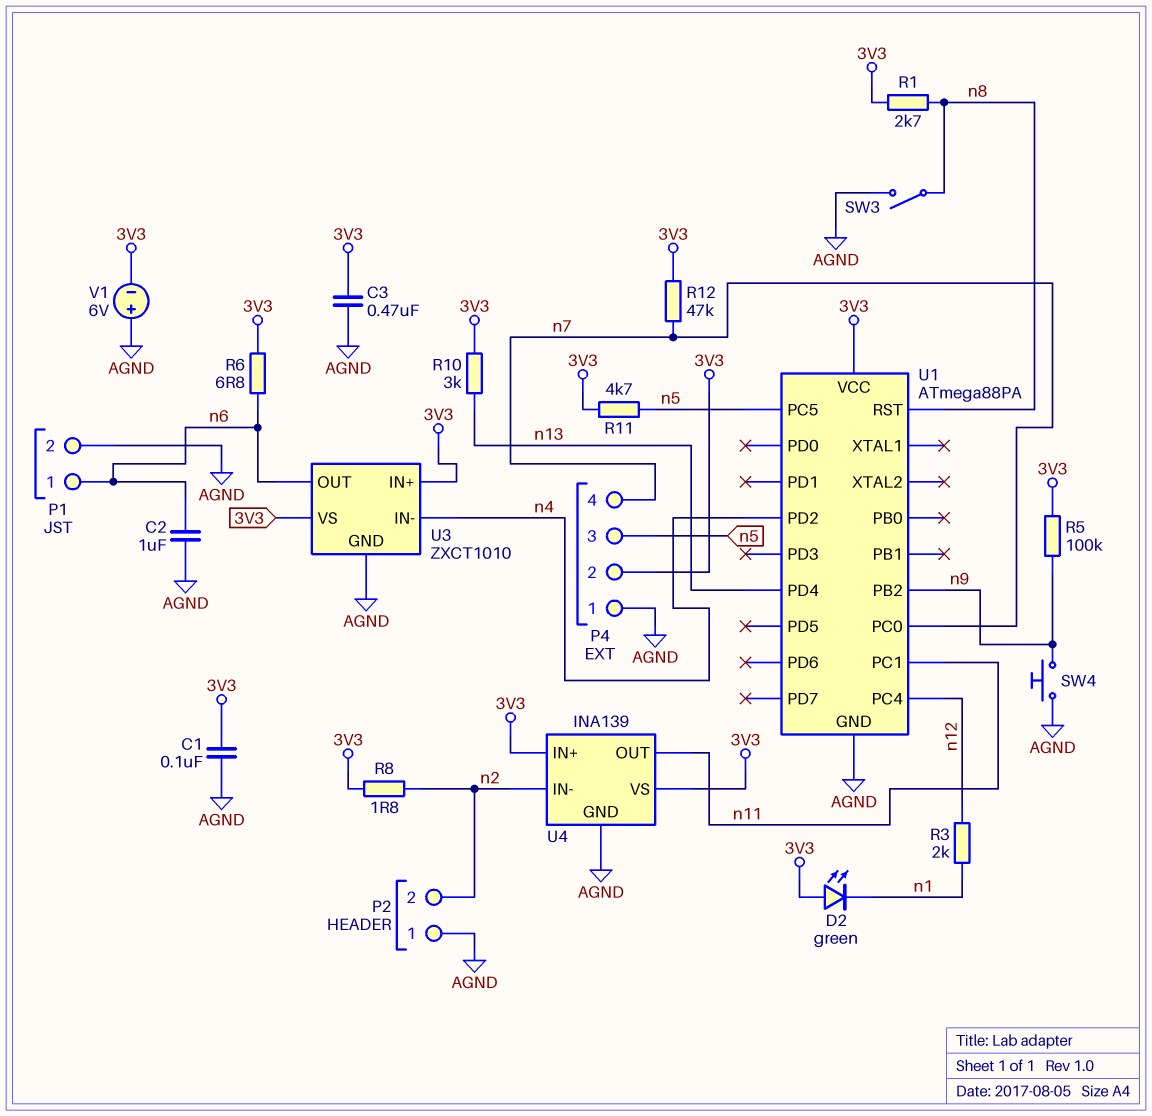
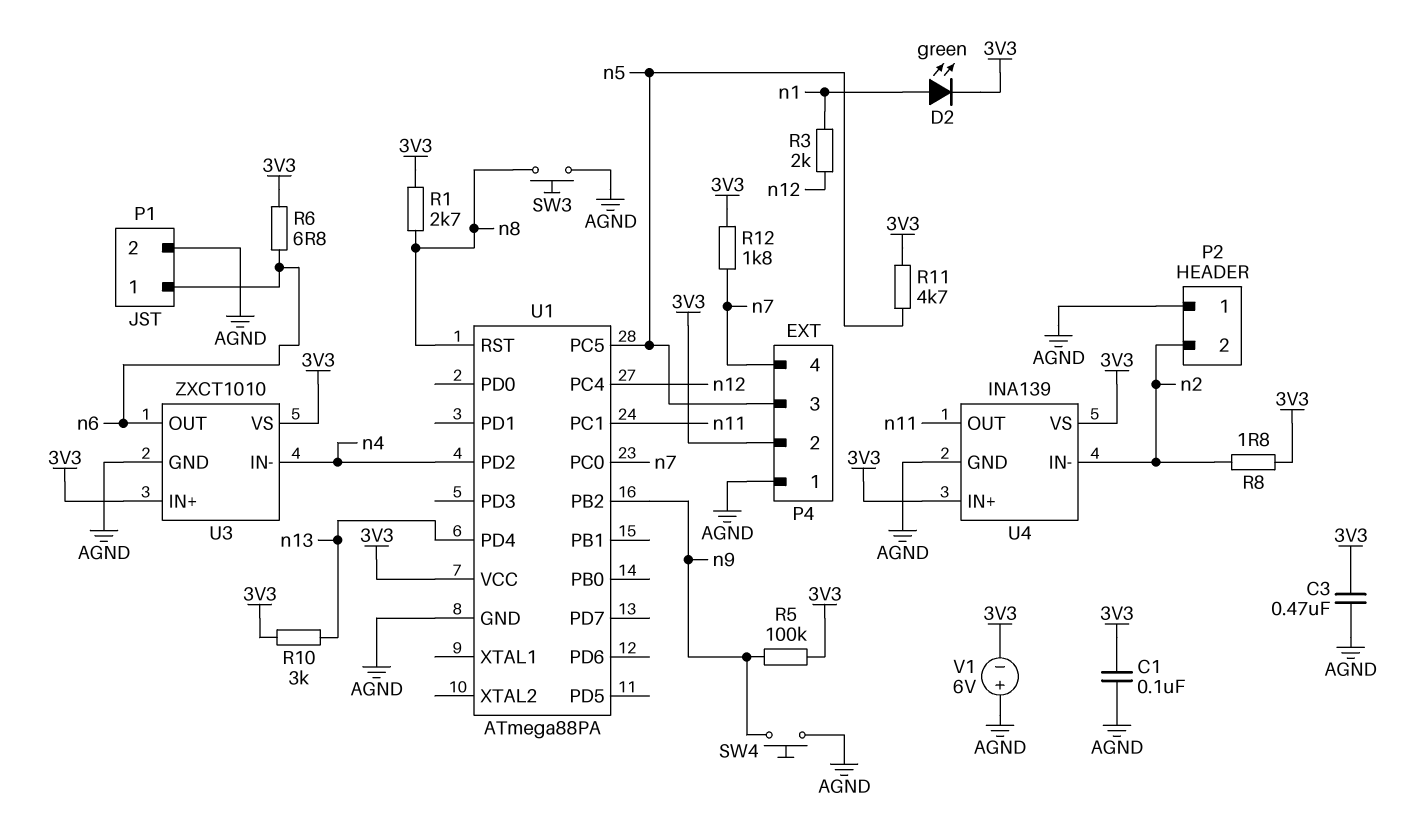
C2: 1uF (AGND, n6) -> none
D2: LED green (A 3V3, K n1) -> LED green (A n1, K 3V3)
R12: 47k (3V3, n7) -> 1.8k (3V3, n7)
SW3: switch (AGND, n8) -> button (AGND, n8)

